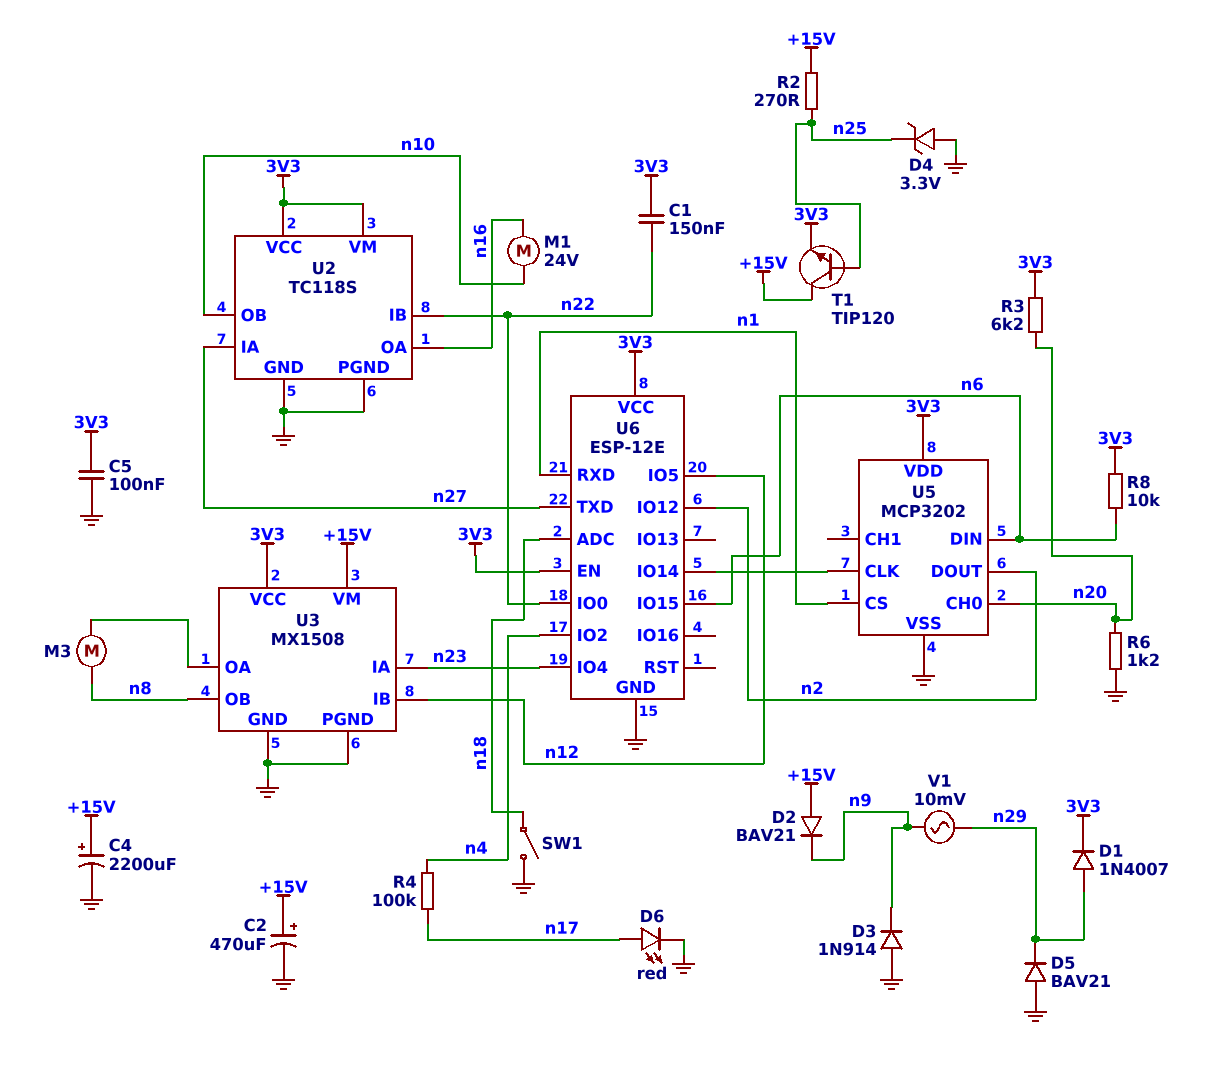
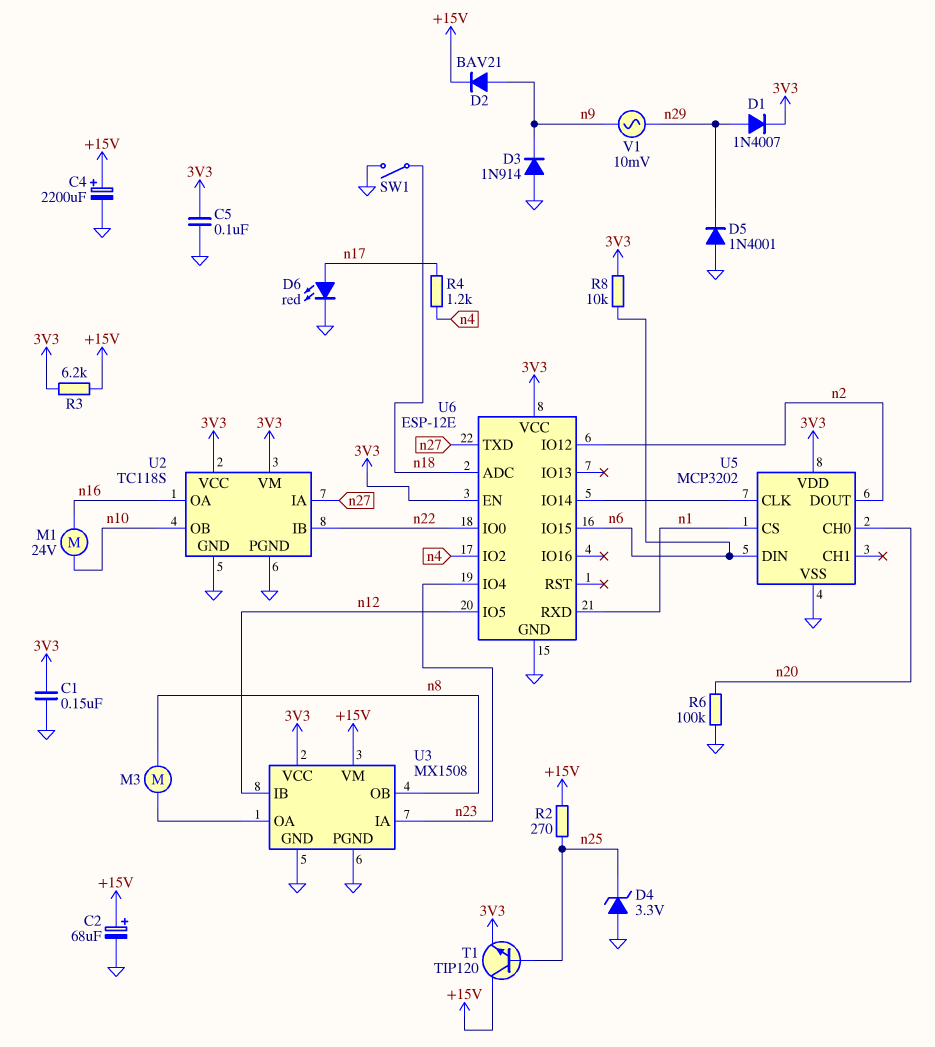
C1: 150nF (3V3, n22) -> 150nF (3V3, GND)
C2: 470uF (plus +15V, minus GND) -> 68uF (plus +15V, minus GND)
D2: diode BAV21 (A +15V, K n9) -> diode BAV21 (A n9, K +15V)
D5: diode BAV21 (A GND, K n29) -> diode 1N4001 (A GND, K n29)
R3: 6.2k (3V3, n20) -> 6.2k (+15V, 3V3)
R4: 100k (n4, n17) -> 1.2k (n4, n17)
R6: 1.2k (GND, n20) -> 100k (GND, n20)

